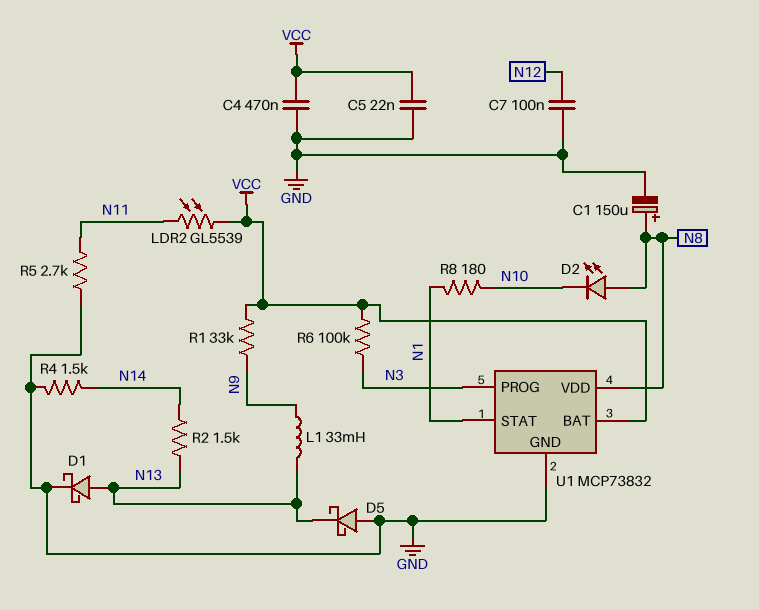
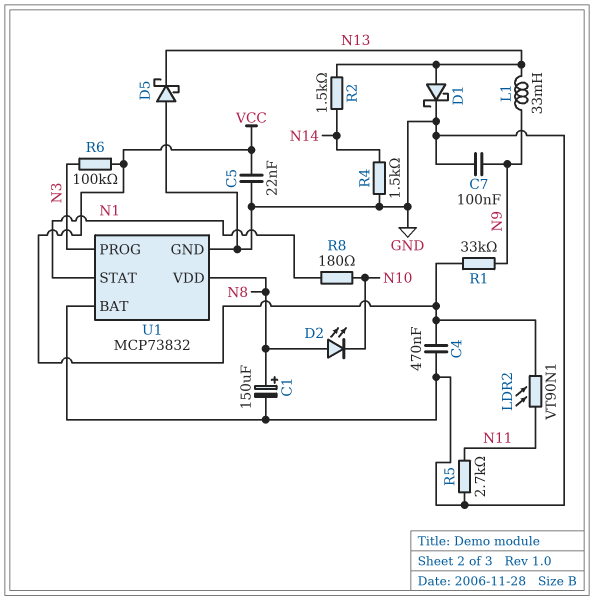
C7: 100nF (GND, N12) -> 100nF (GND, N9)
LDR2: GL5539 (N11, VCC) -> VT90N1 (N11, VCC)
U1 pin BAT: VCC -> GND

